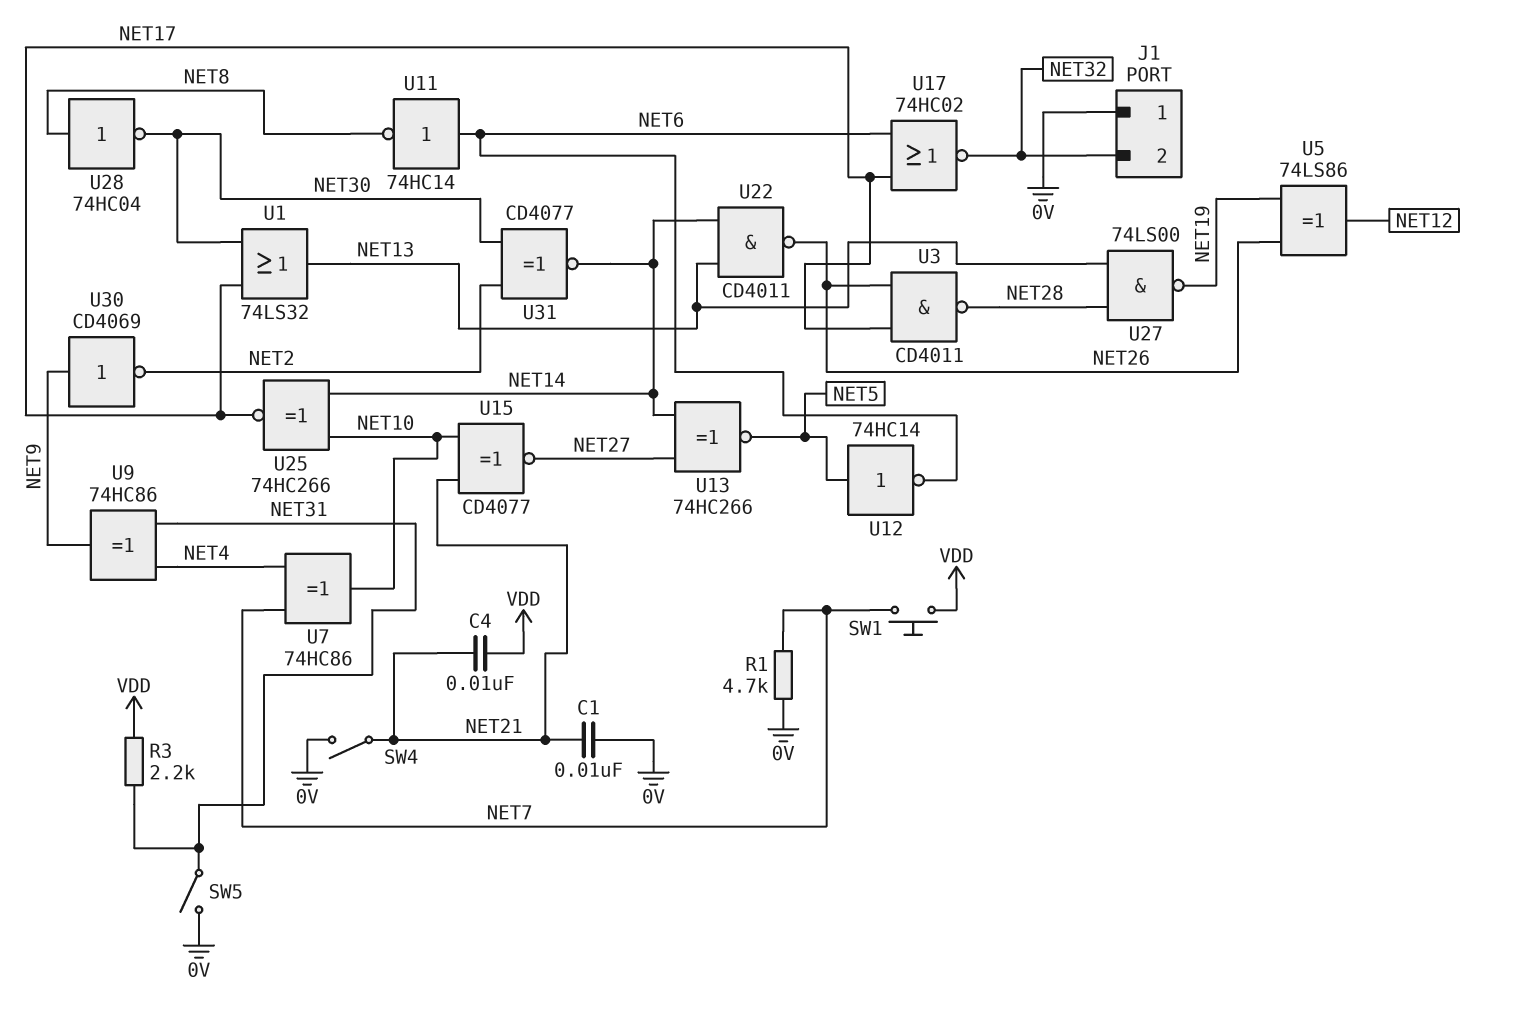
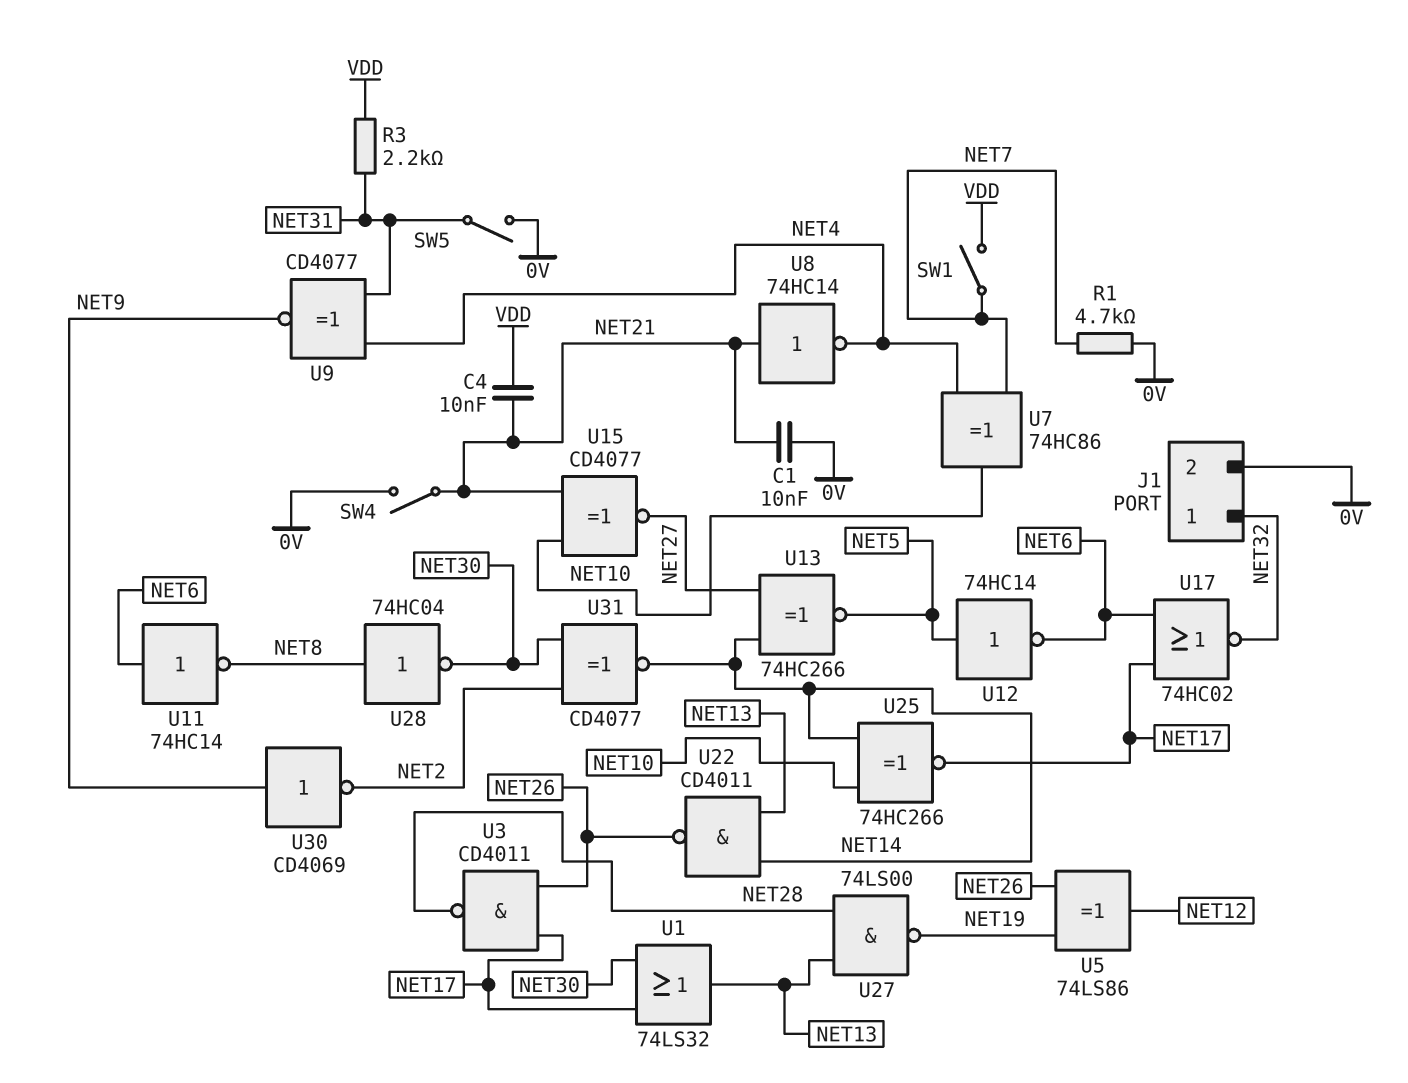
J1 pin 1: 0V -> NET32
J1 pin 2: NET32 -> 0V
SW1: button (NET7, VDD) -> switch (NET7, VDD)
U8: none -> NOT 74HC14 (in NET21, out NET4)
U9: XOR 74HC86 (in NET4, in NET31, out NET9) -> XNOR CD4077 (in NET4, in NET31, out NET9)

